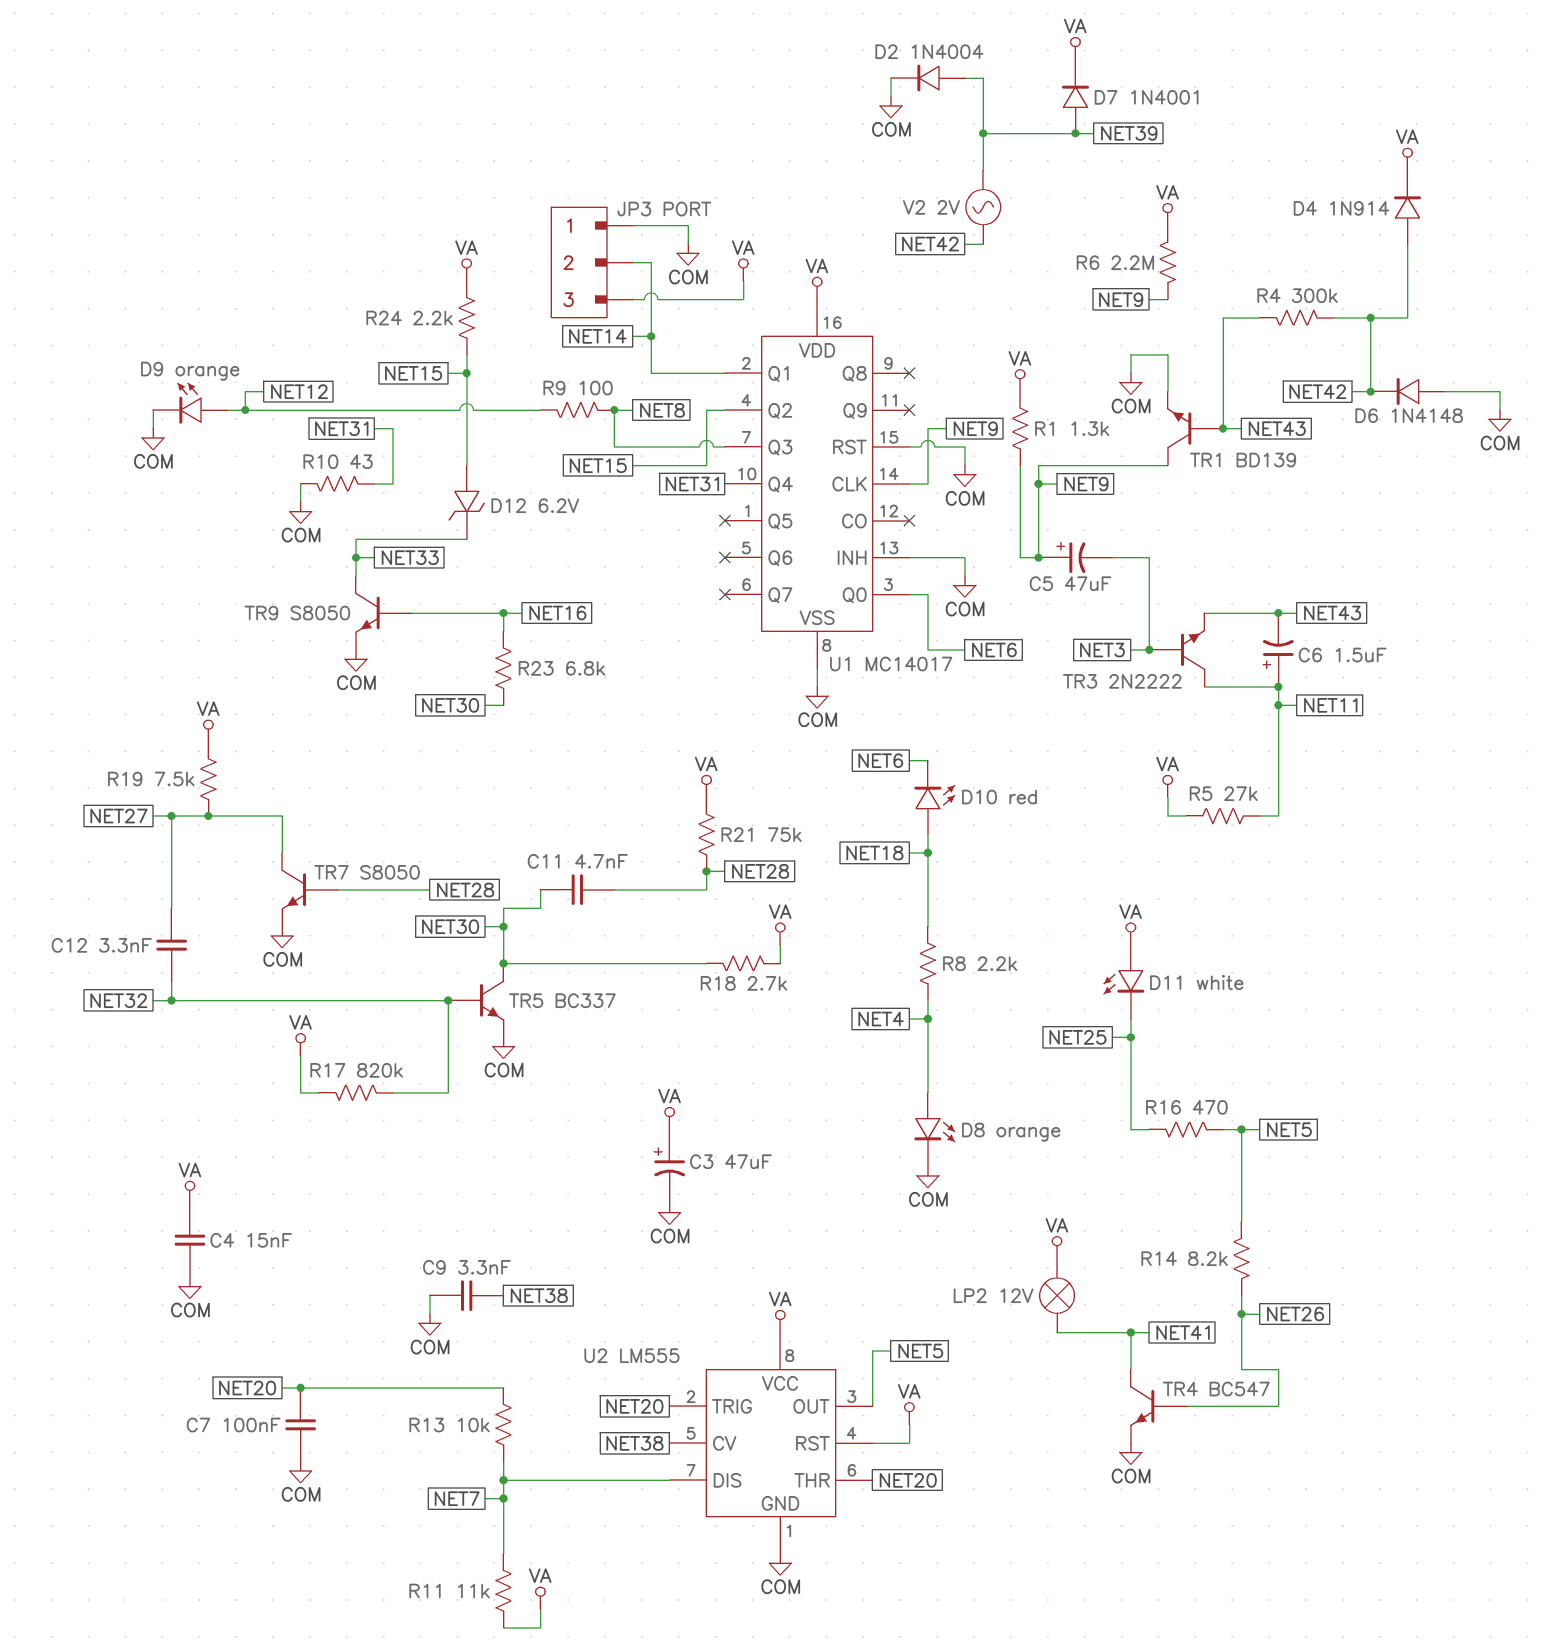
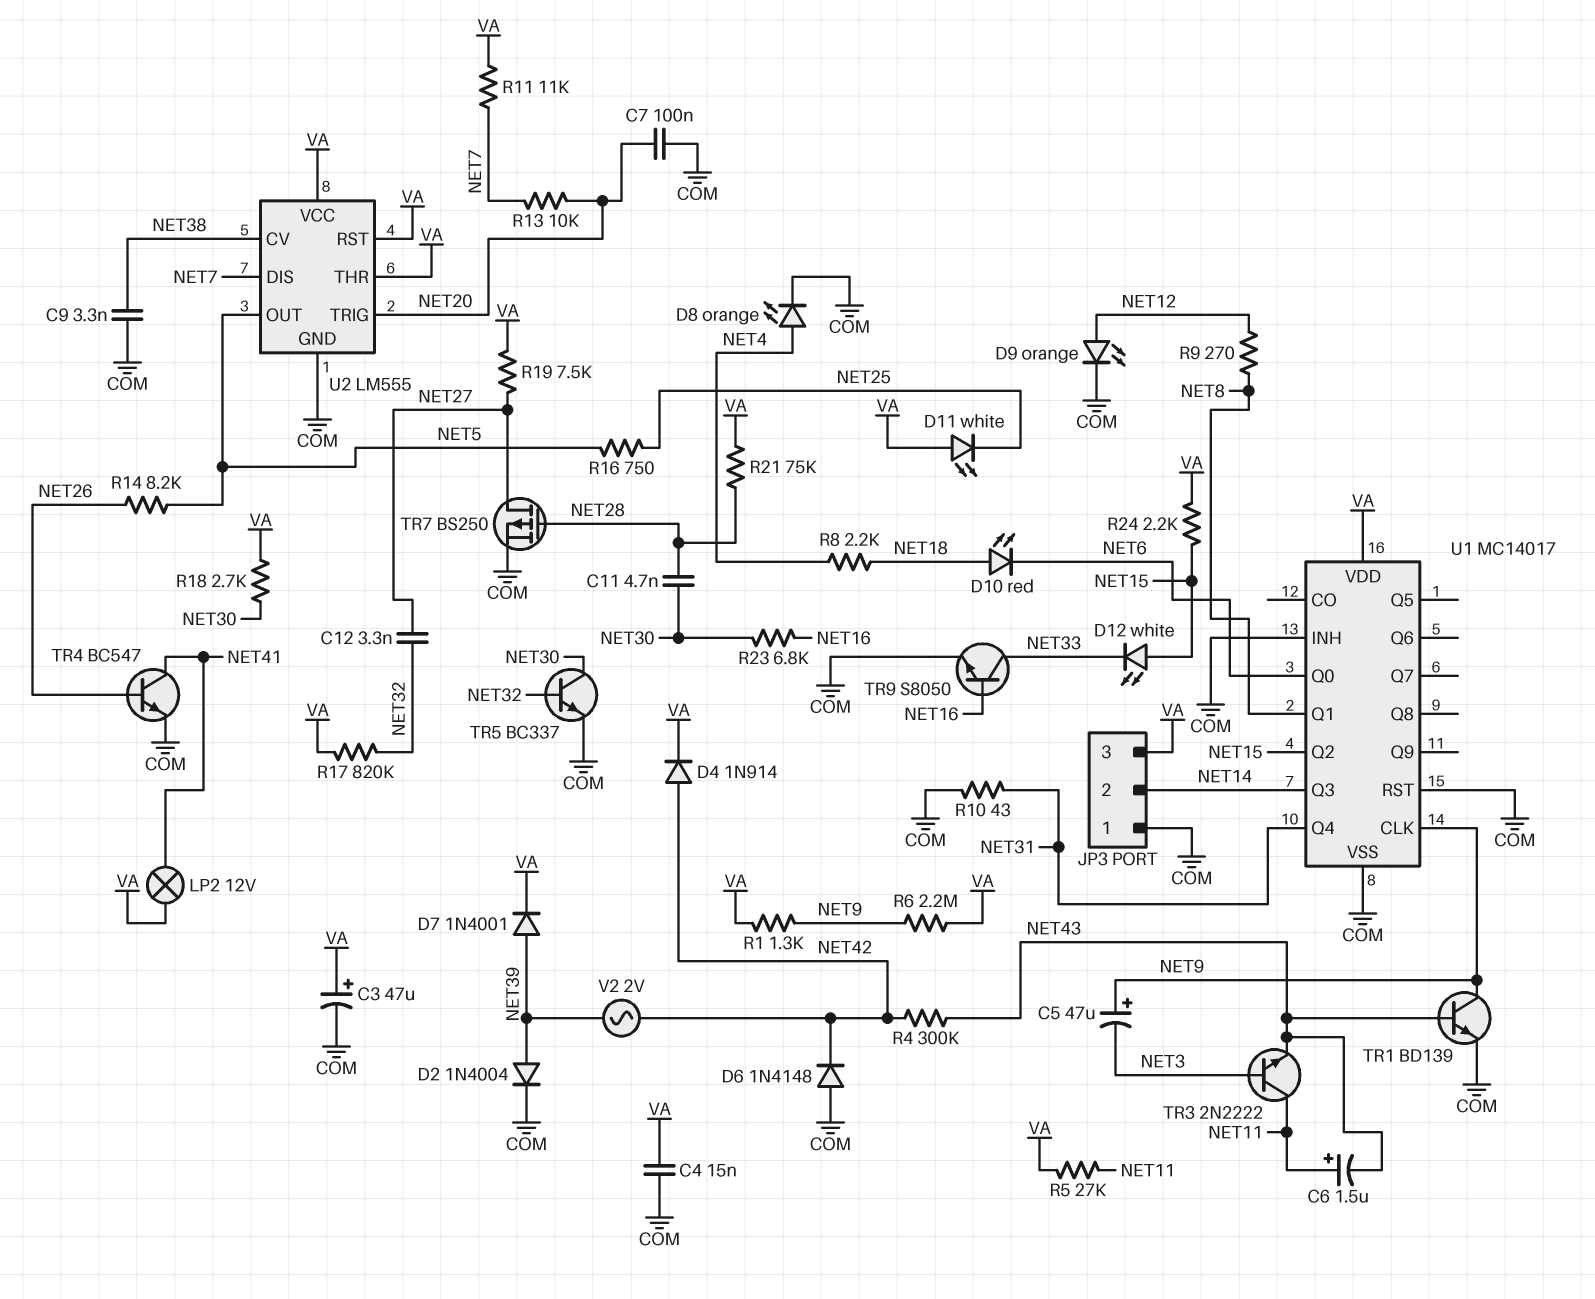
D12: zener 6.2V (A NET15, K NET33) -> LED white (A NET15, K NET33)
R9: 100 (NET8, NET12) -> 270 (NET8, NET12)
R16: 470 (NET5, NET25) -> 750 (NET5, NET25)
TR7: NPN S8050 (B NET28, C NET27, E COM) -> PMOS BS250 (G NET28, D NET27, S COM)
U1 pin Q1: NET14 -> NET8
U1 pin Q3: NET8 -> NET14
U2 pin THR: NET20 -> VA

